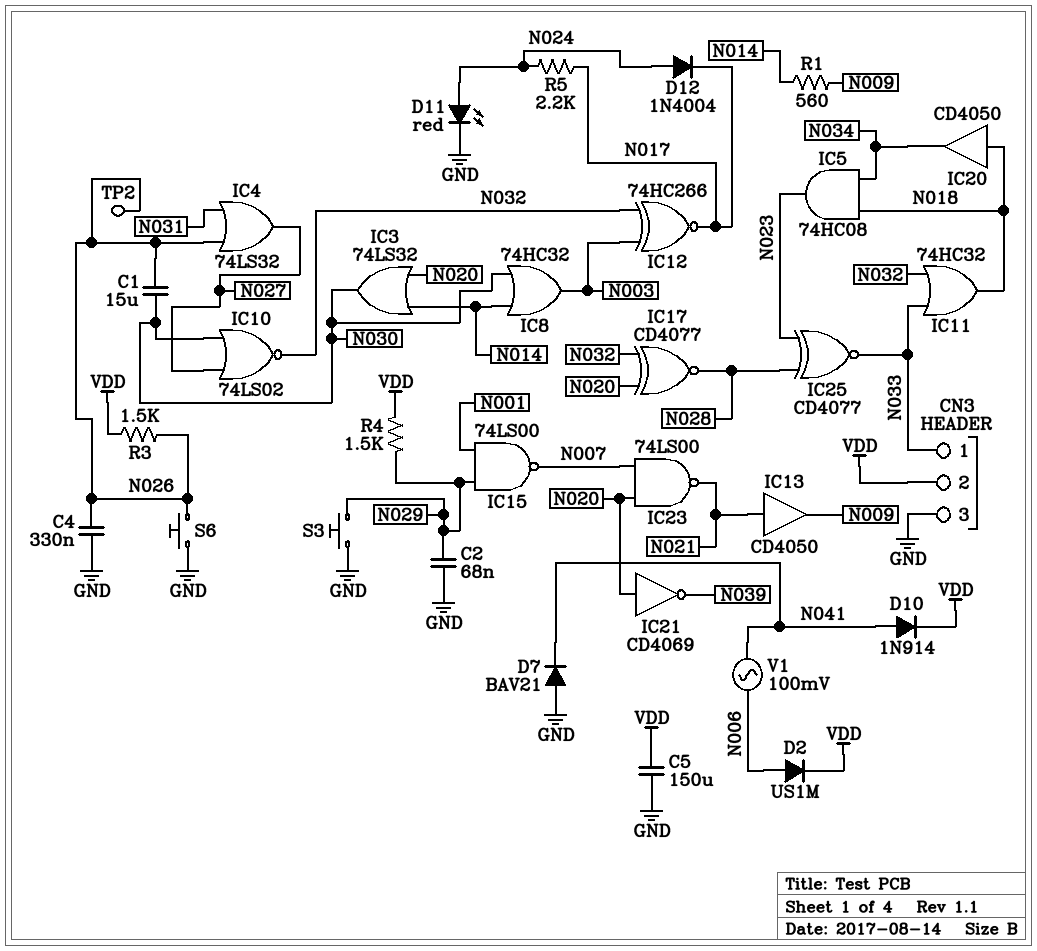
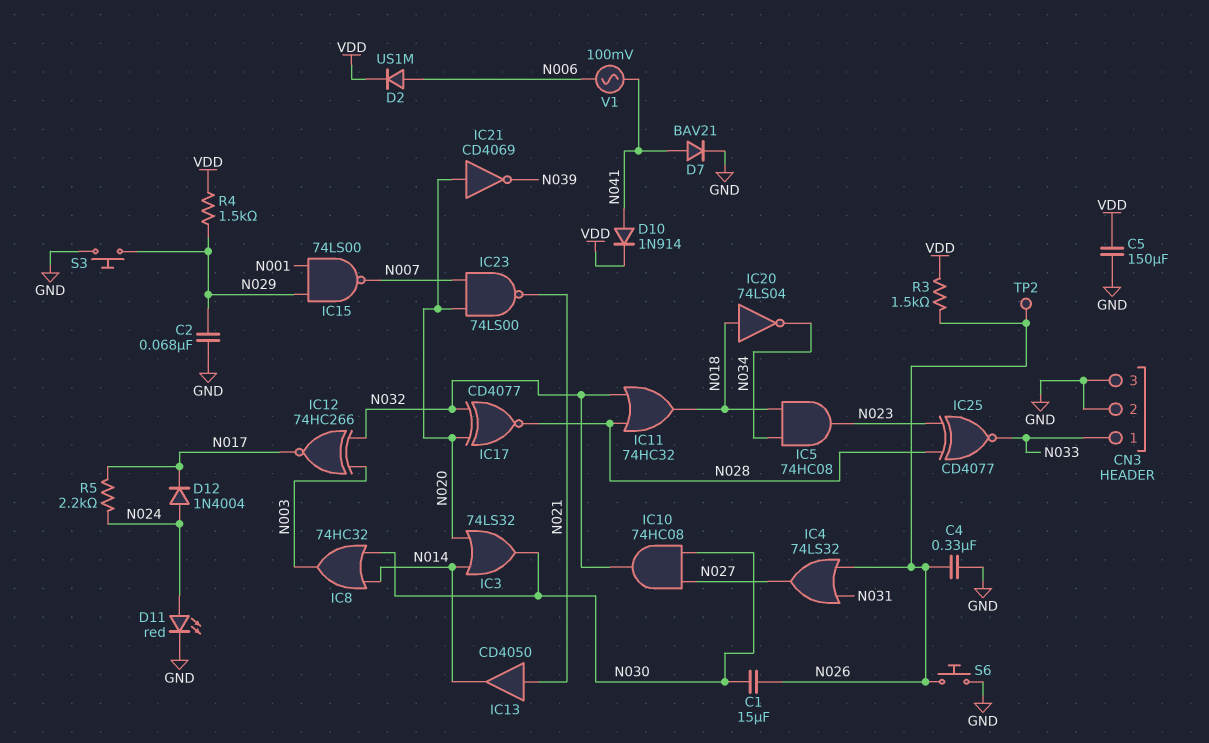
CN3 pin 2: VDD -> GND
D7: diode BAV21 (A GND, K N041) -> diode BAV21 (A N041, K GND)
IC10: NOR 74LS02 (in N027, in N030, out N032) -> AND 74HC08 (in N027, in N030, out N032)
IC11: OR 74HC32 (in N032, in N033, out N018) -> OR 74HC32 (in N028, in N032, out N018)
IC13: buffer CD4050 (in N021, out N009) -> buffer CD4050 (in N021, out N014)
IC20: buffer CD4050 (in N018, out N034) -> NOT 74LS04 (in N018, out N034)
R1: 560 (N009, N014) -> none

